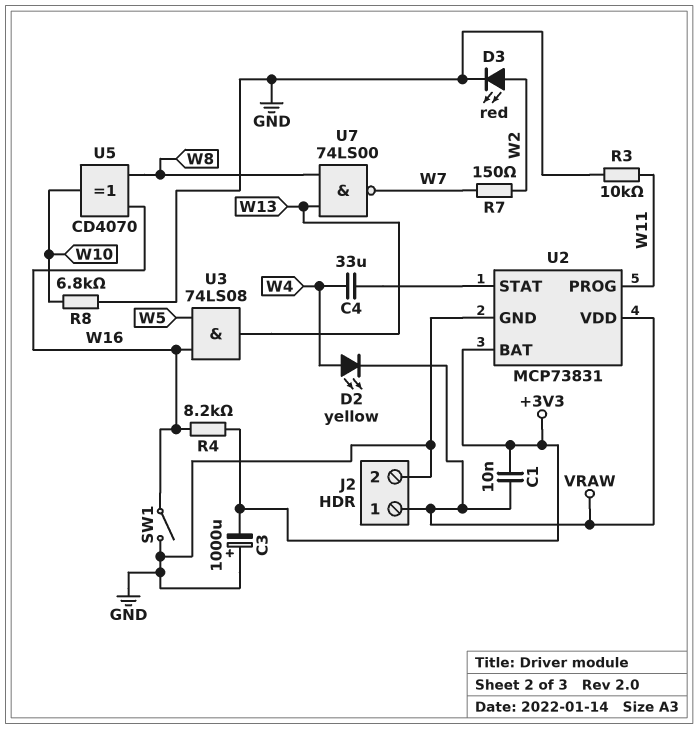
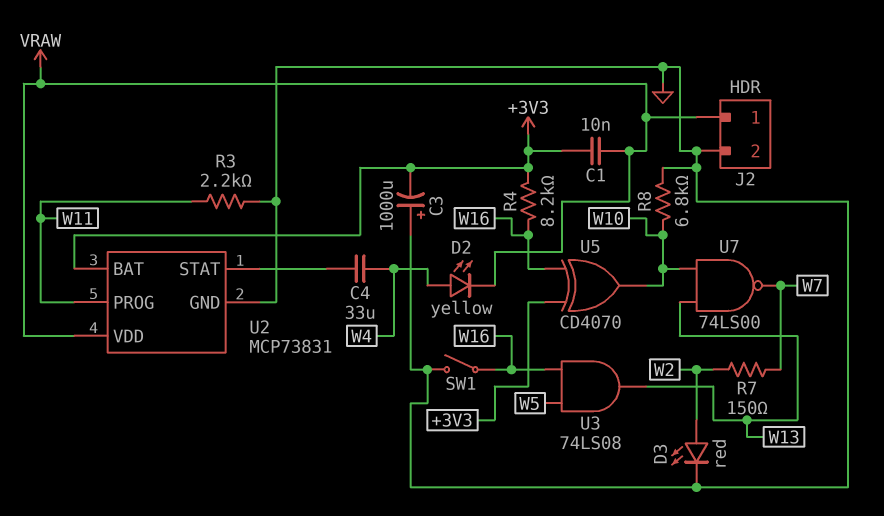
R3: 10k (GND, W11) -> 2.2k (GND, W11)
U5: XOR CD4070 (in W8, in W16, out W10) -> XOR CD4070 (in +3V3, in W16, out W10)
U7: NAND 74LS00 (in W8, in W13, out W7) -> NAND 74LS00 (in W10, in W13, out W7)

